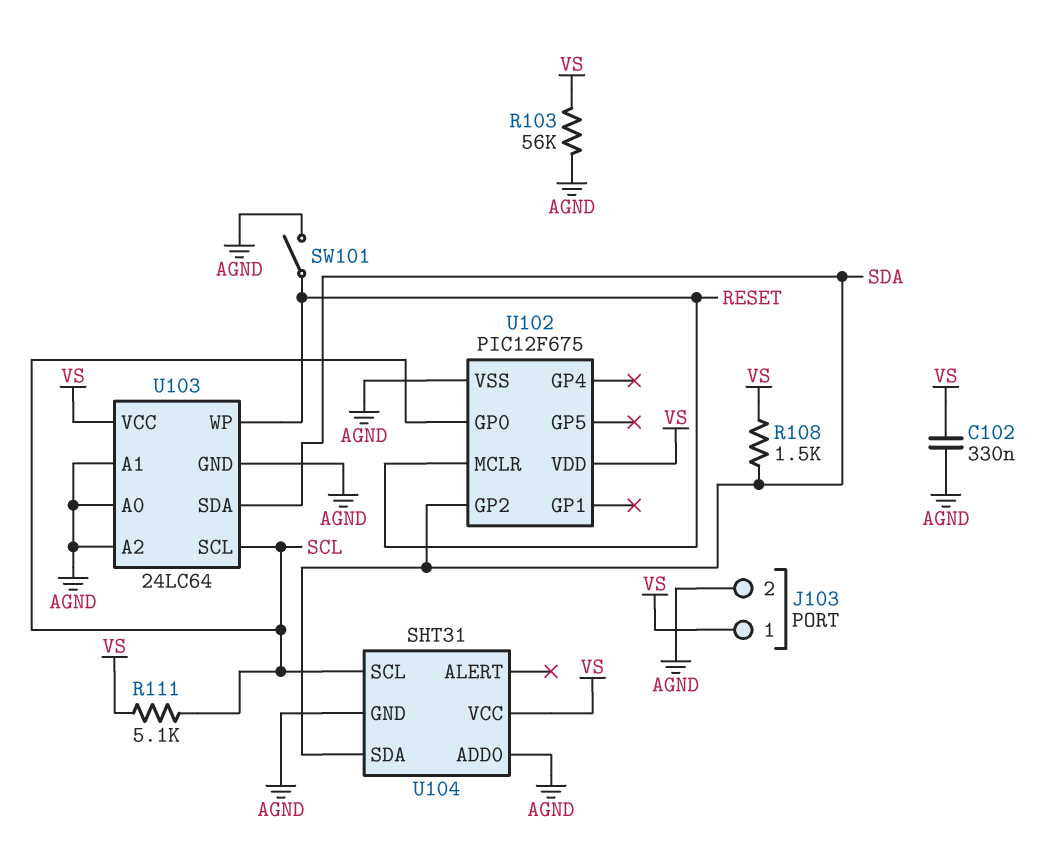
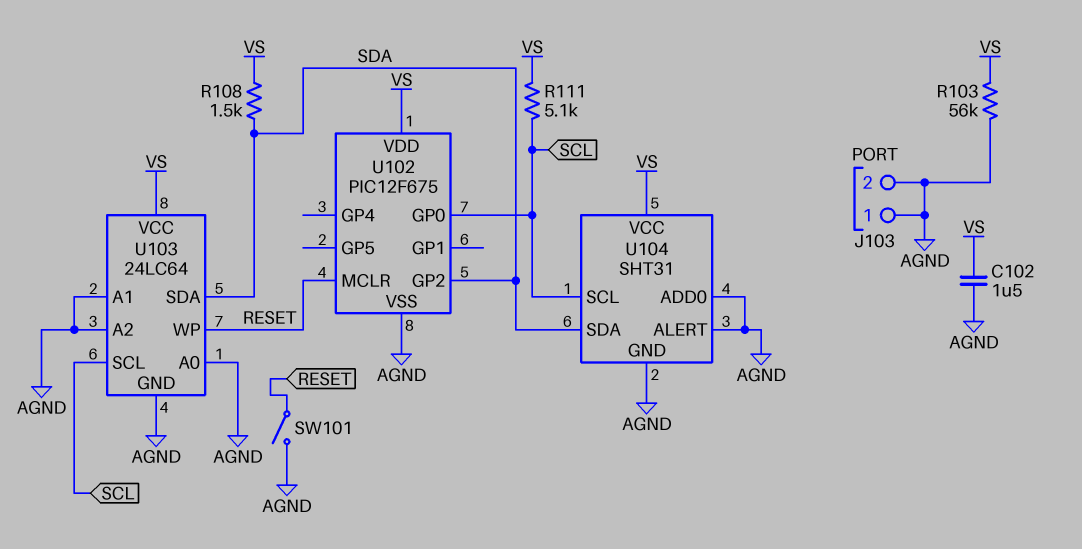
C102: 330nF (AGND, VS) -> 1.5uF (AGND, VS)
J103 pin 1: VS -> AGND
U104 pin ALERT: none -> AGND

